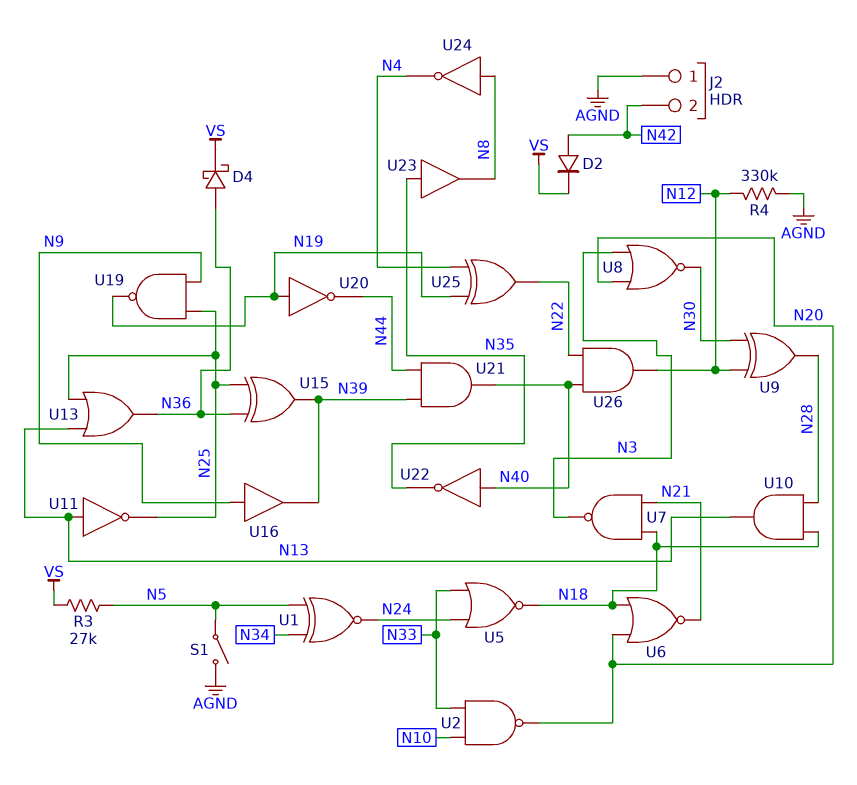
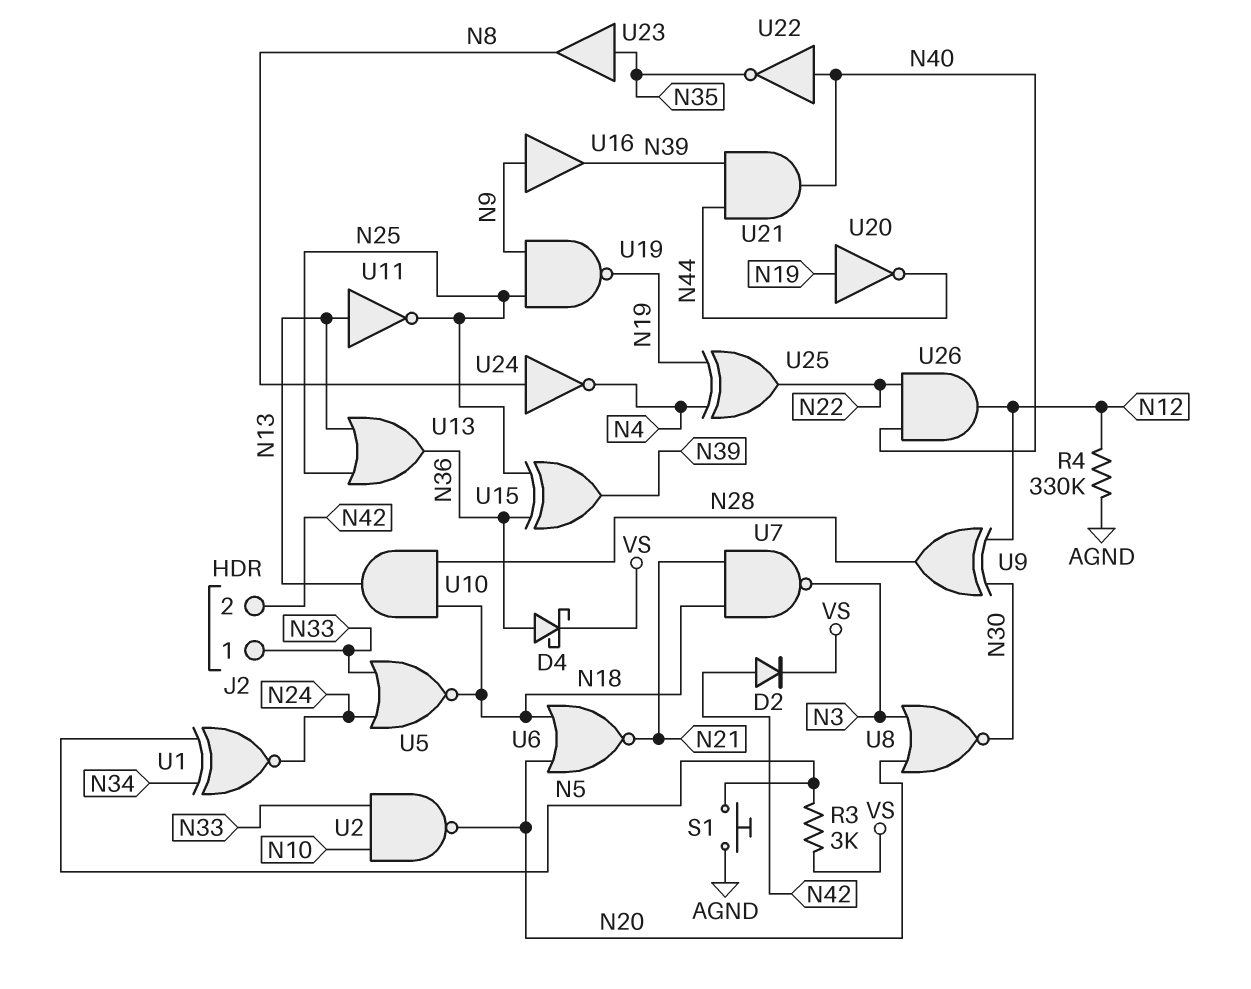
J2 pin 1: AGND -> N33
R3: 27k (N5, VS) -> 3k (N5, VS)
S1: switch (AGND, N5) -> button (AGND, N5)

